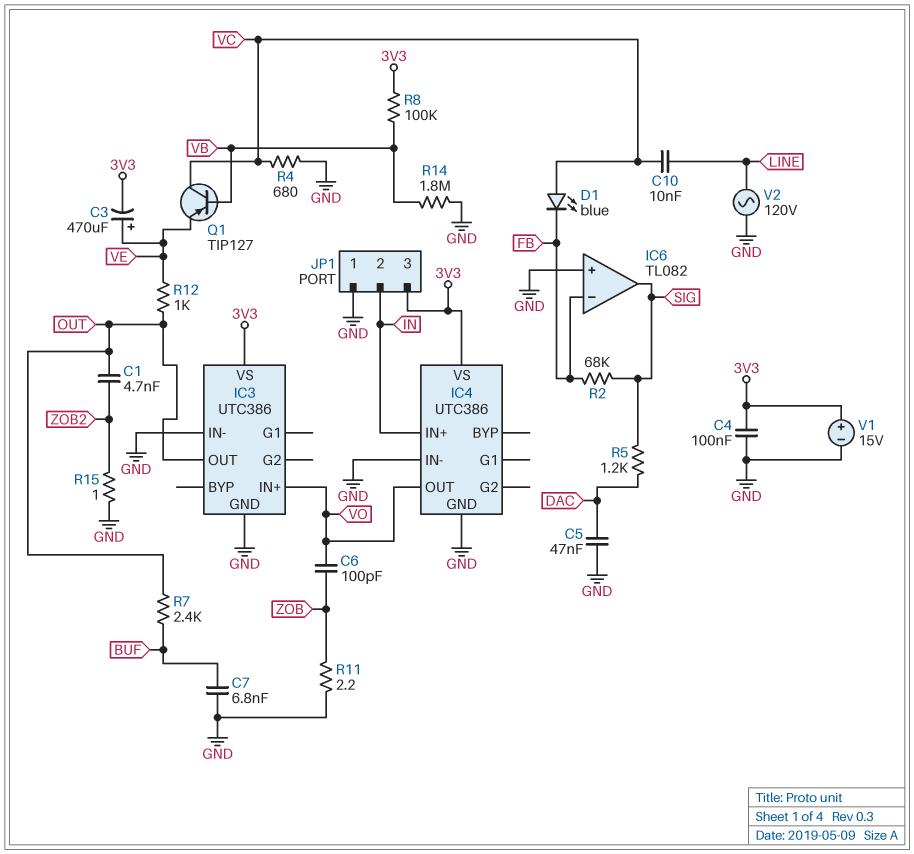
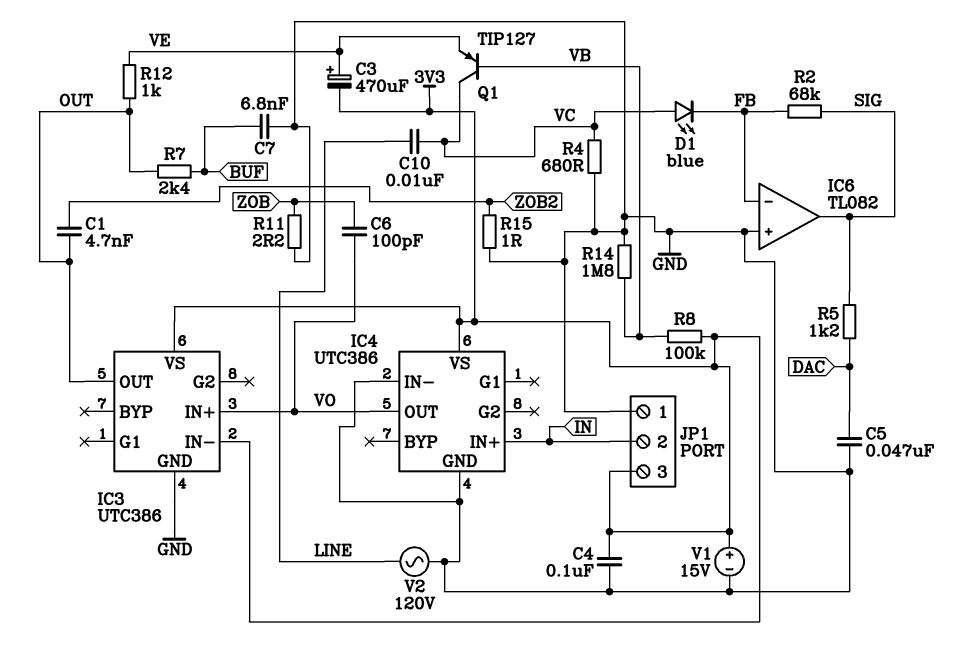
IC3 pin IN-: GND -> 3V3

